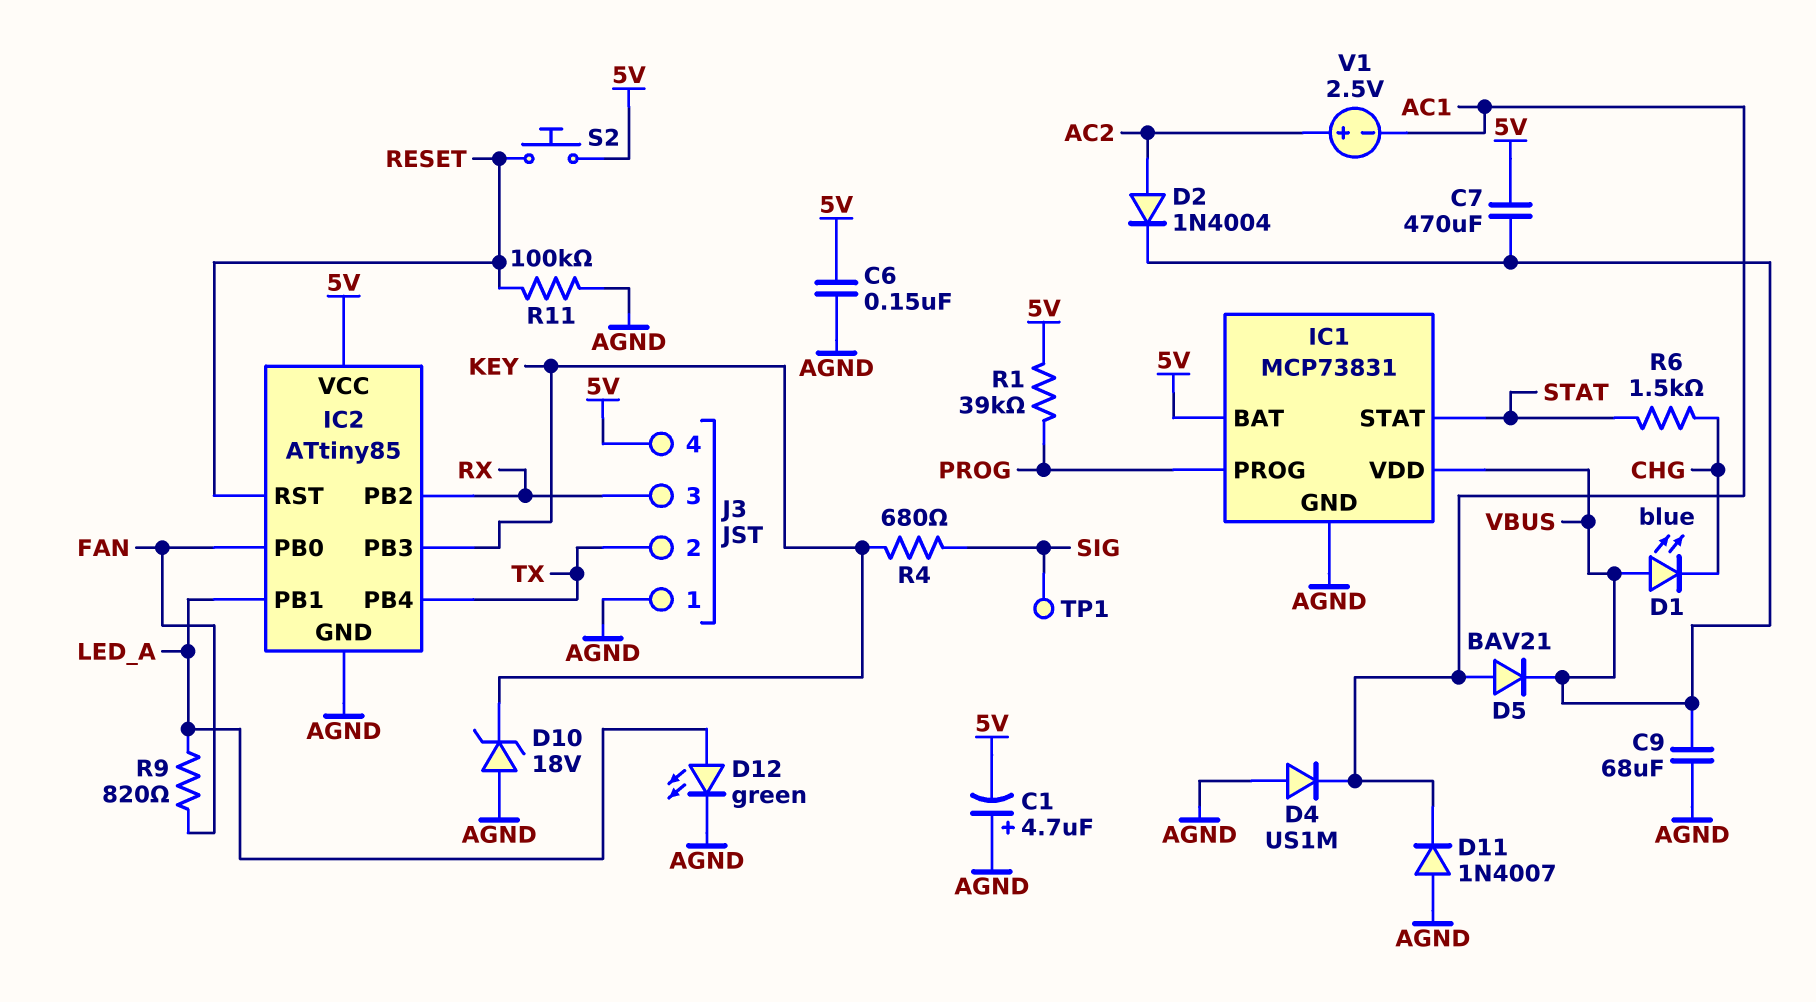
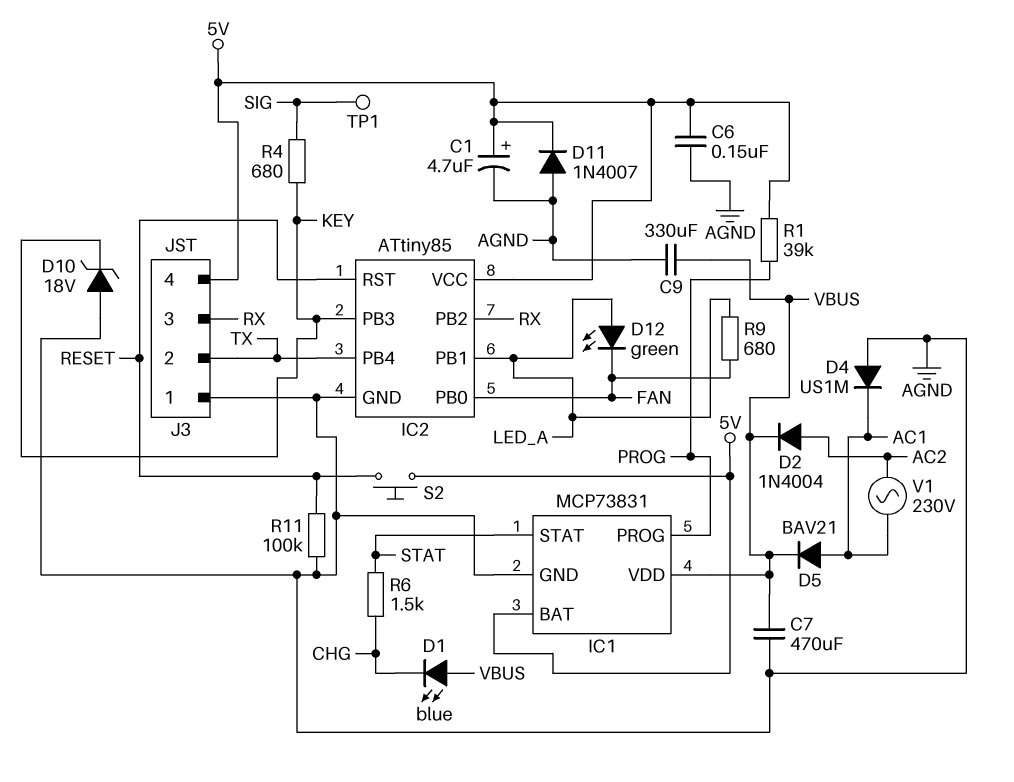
C1: 4.7uF (plus AGND, minus 5V) -> 4.7uF (plus 5V, minus AGND)
C7: 470uF (5V, VBUS) -> 470uF (AGND, VBUS)
C9: 68uF (AGND, VBUS) -> 330uF (AGND, VBUS)
D11: diode 1N4007 (A AGND, K AC1) -> diode 1N4007 (A AGND, K 5V)
D12: LED green (A LED_A, K AGND) -> LED green (A LED_A, K FAN)
R9: 820 (FAN, LED_A) -> 680 (FAN, LED_A)
V1: 2.5V (plus AC2, minus AC1) -> AC 230V (AC1, AC2)

